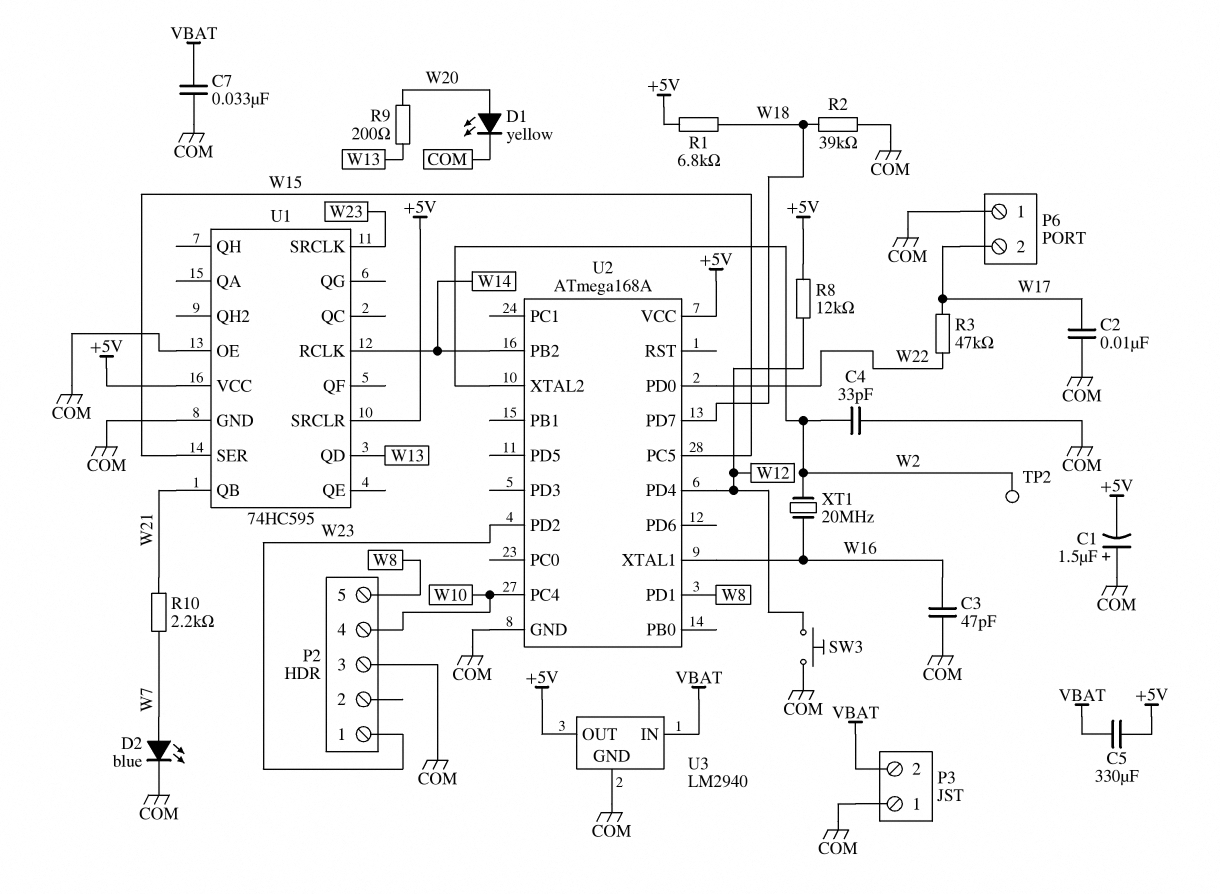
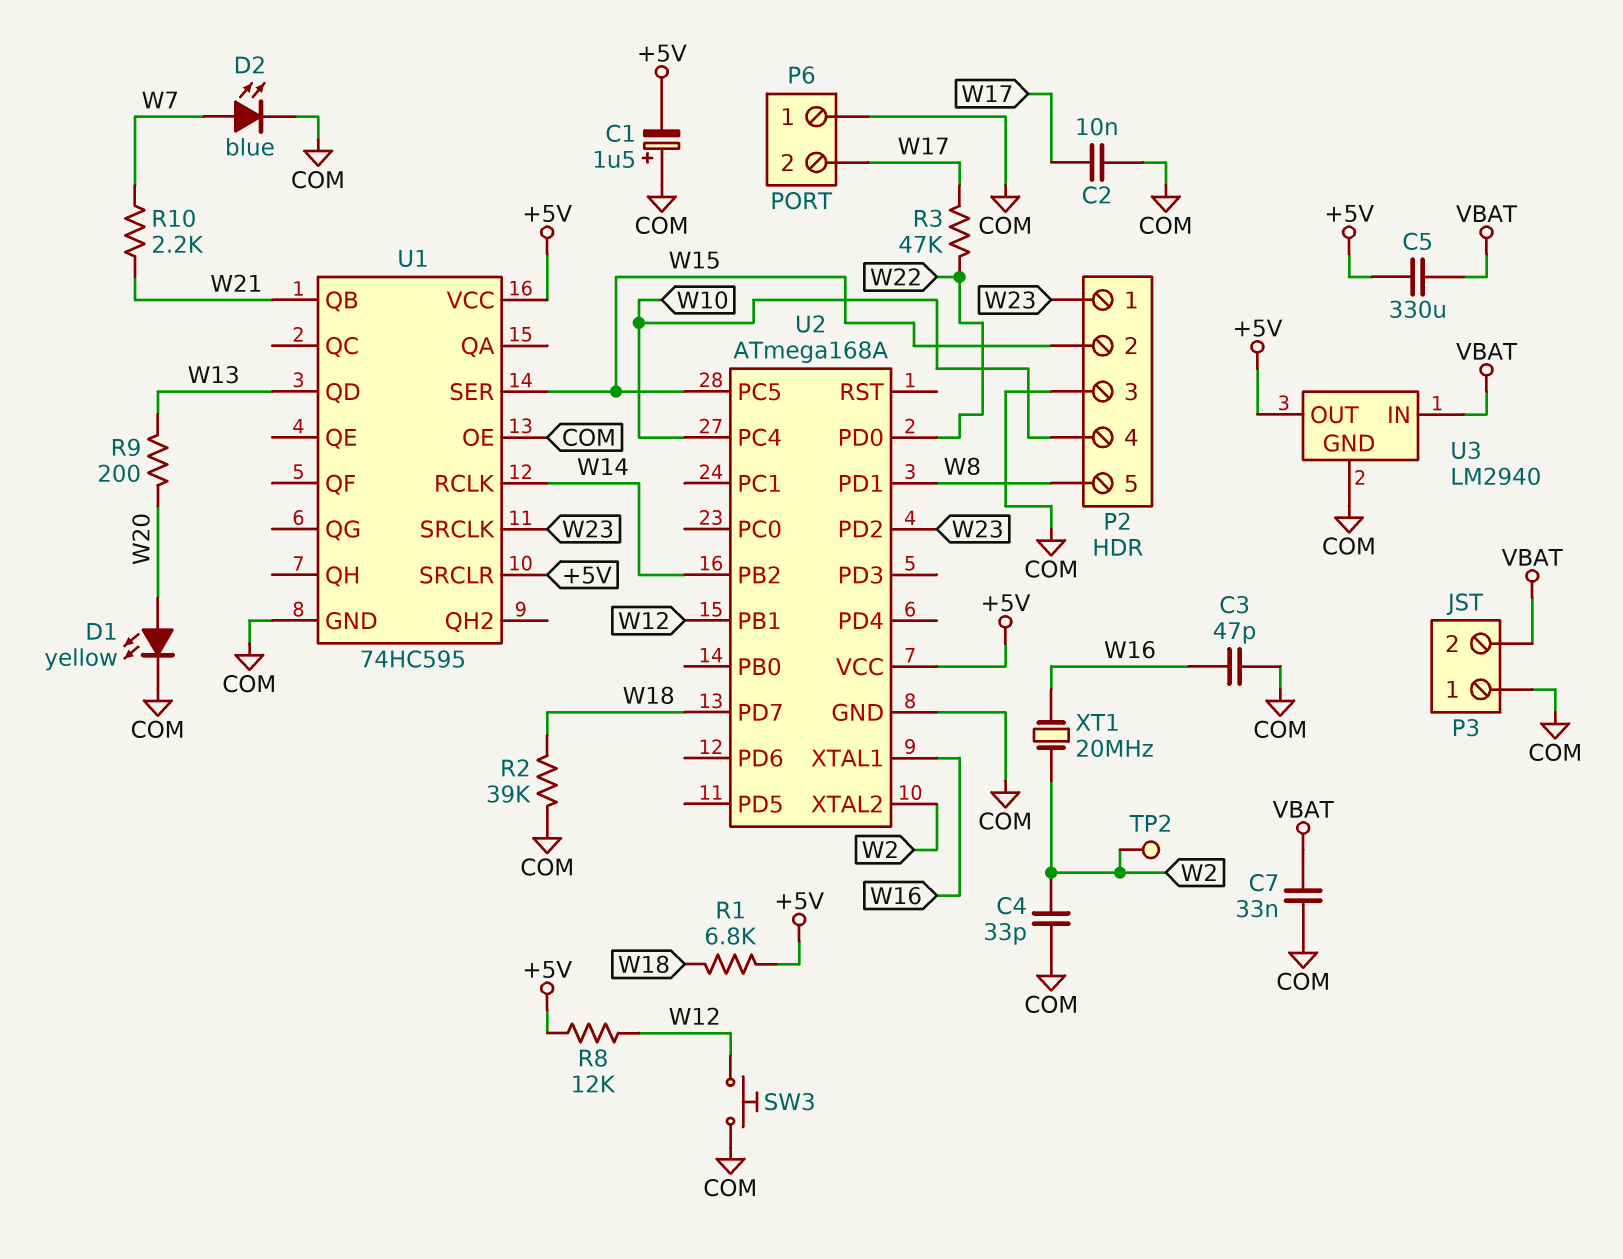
P2 pin 2: none -> W15
U2 pin PB1: none -> W12
U2 pin PD4: W12 -> none

